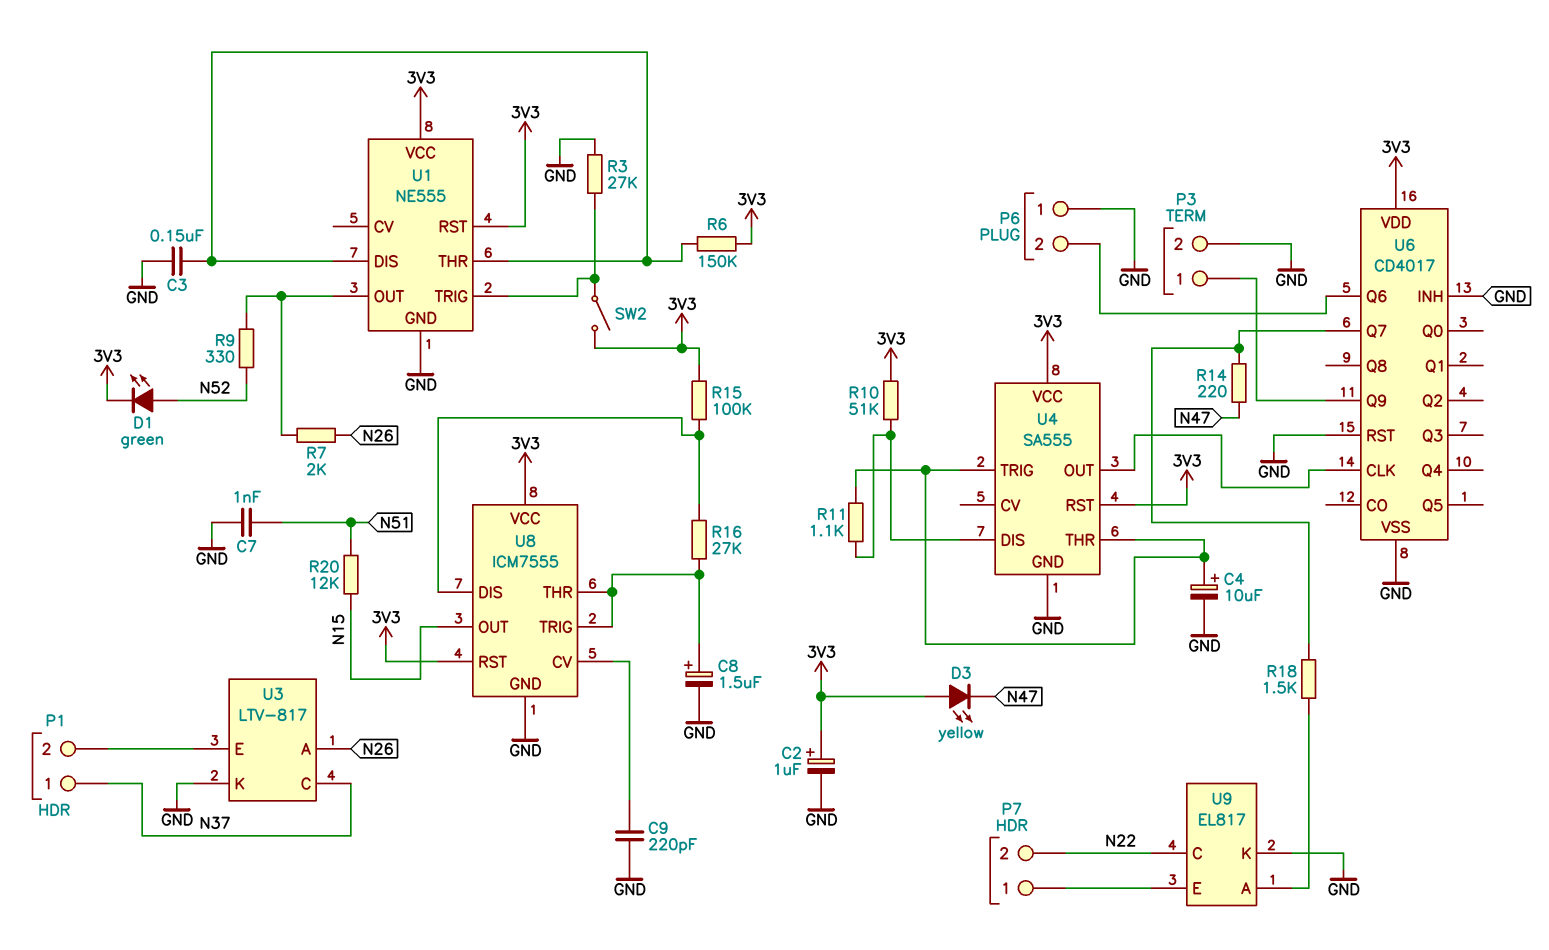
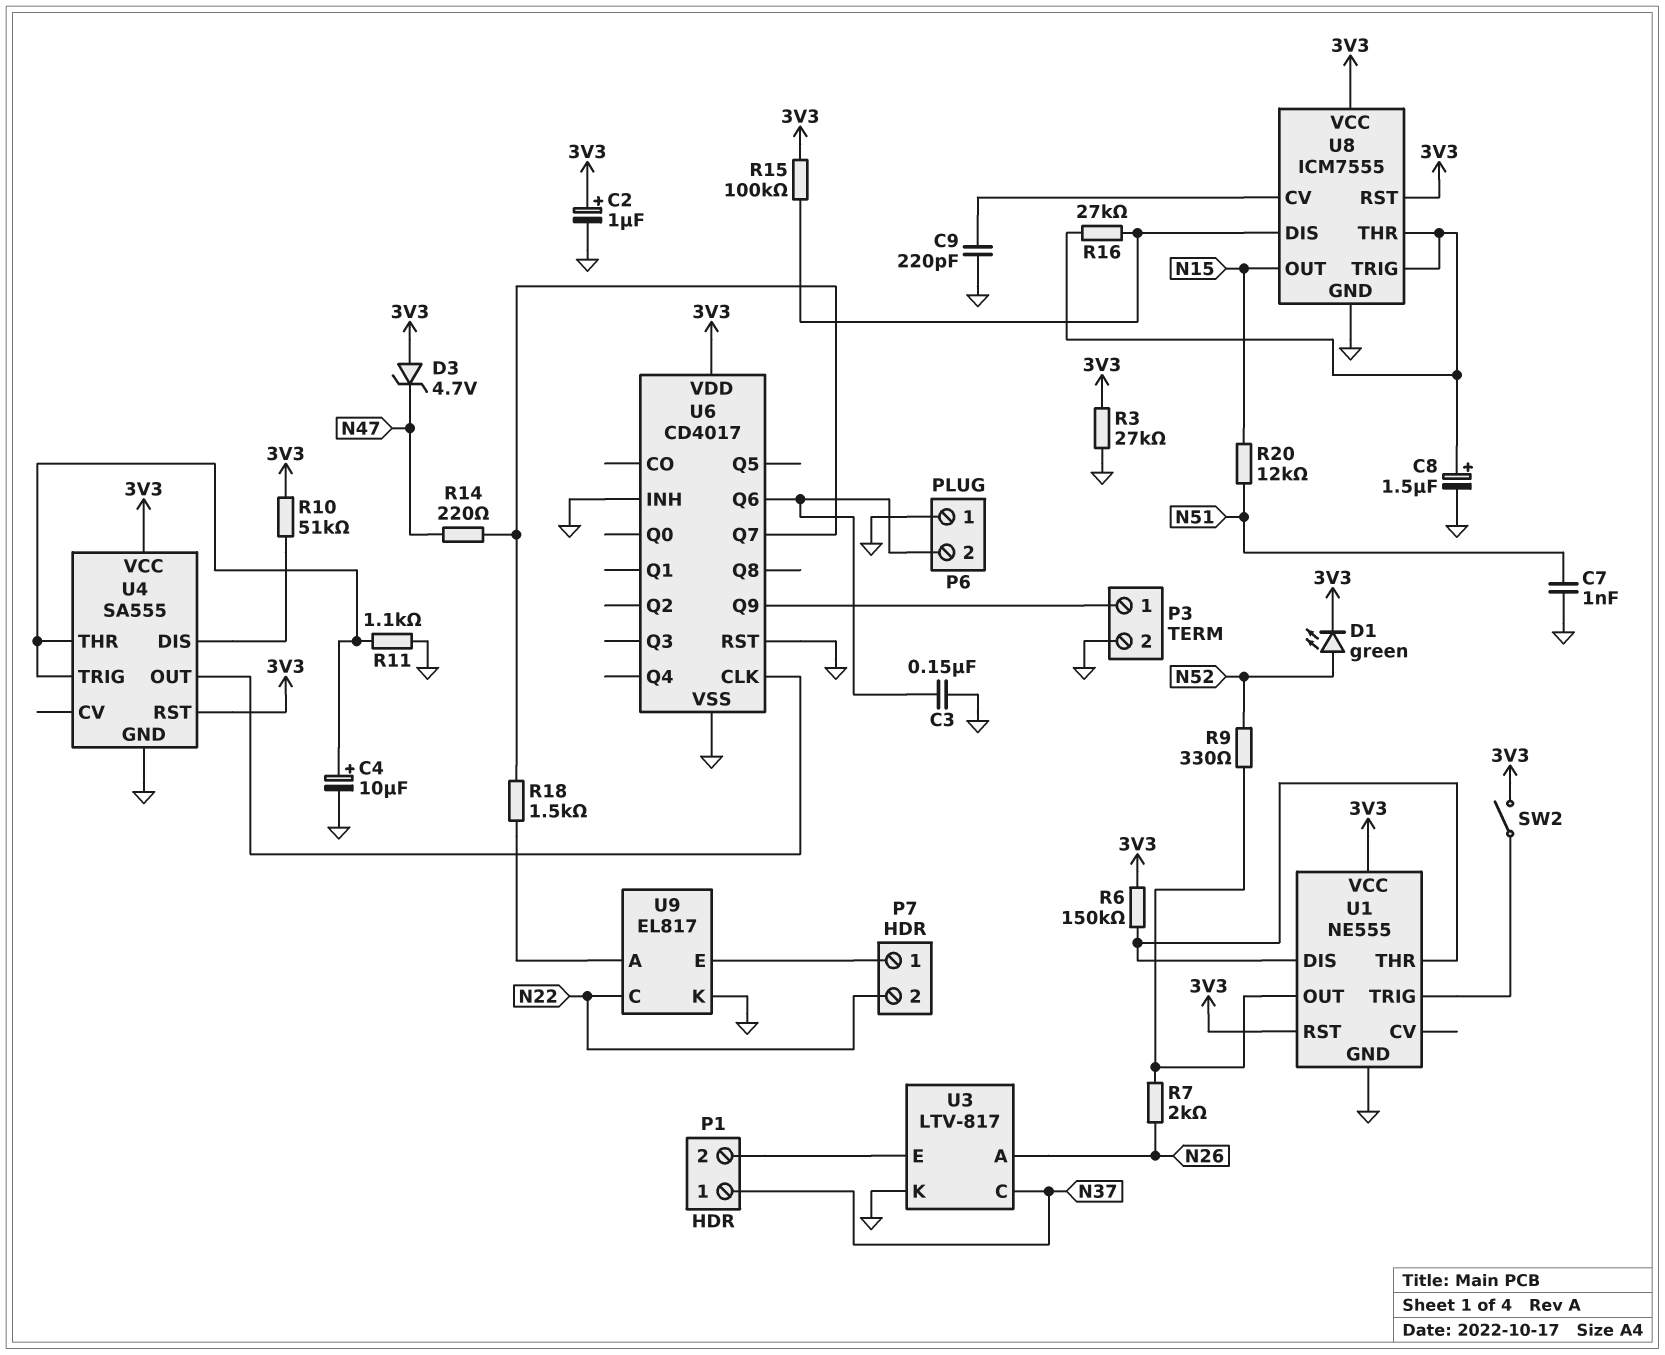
C3: 150nF (GND, U1/DIS) -> 150nF (GND, P6/2)
D3: LED yellow (A 3V3, K N47) -> zener 4.7V (A 3V3, K N47)
R3: 27k (GND, U1/TRIG) -> 27k (3V3, GND)
R11: 1.1k (U4/DIS, U4/THR) -> 1.1k (GND, U4/THR)

